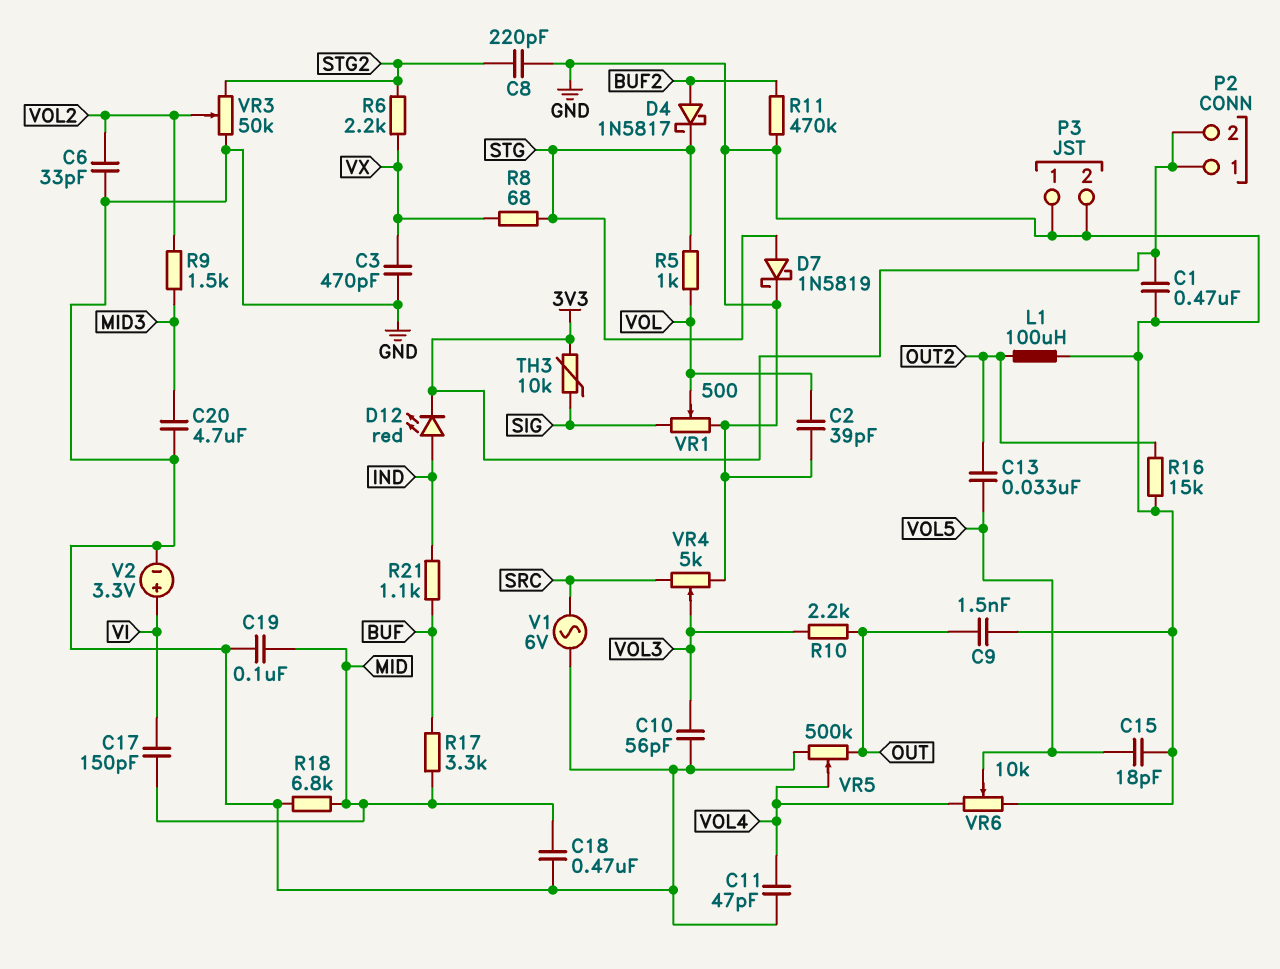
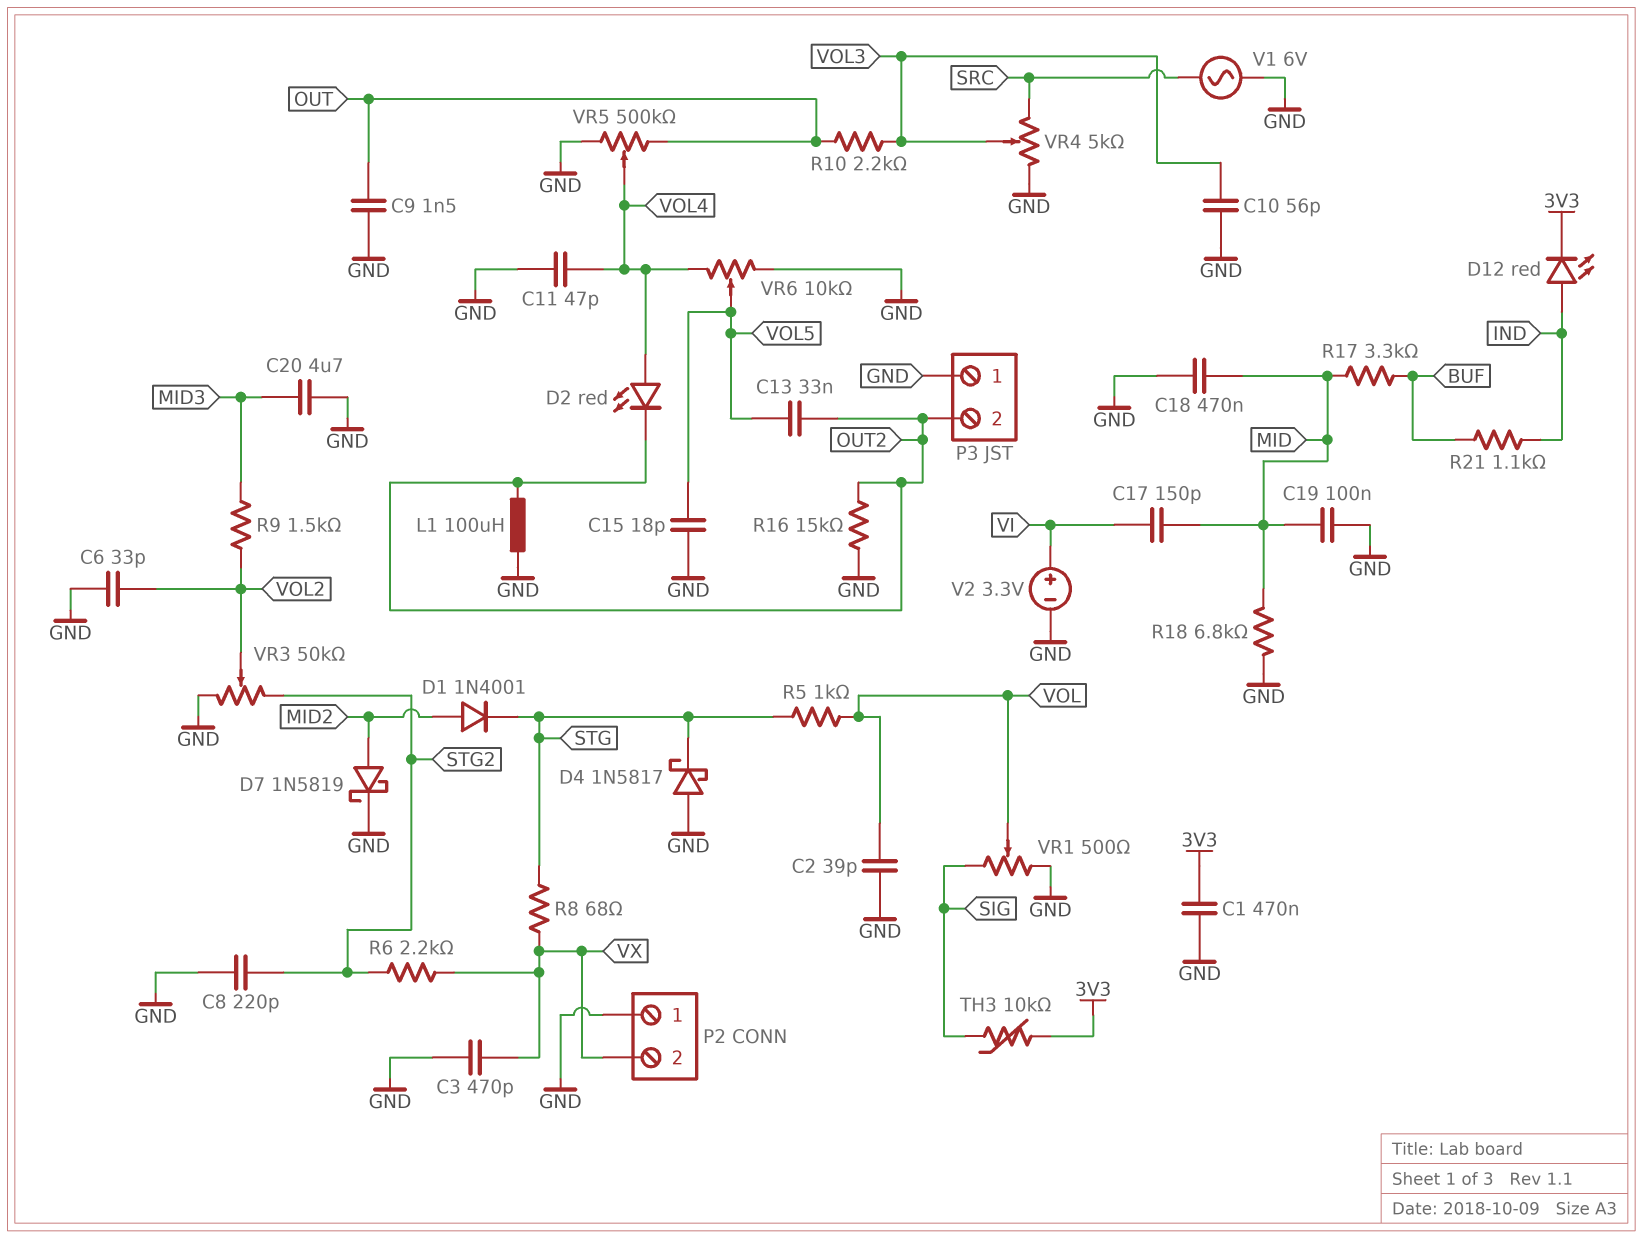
D1: none -> diode 1N4001 (A MID2, K STG)
D2: none -> LED red (A VOL4, K OUT2)
D4: schottky 1N5817 (A BUF2, K STG) -> schottky 1N5817 (A GND, K STG)
D7: schottky 1N5819 (A STG, K GND) -> schottky 1N5819 (A MID2, K GND)
P2 pin 1: 3V3 -> GND
P2 pin 2: 3V3 -> VX
P3 pin 2: GND -> OUT2
R11: 470k (BUF2, GND) -> none

